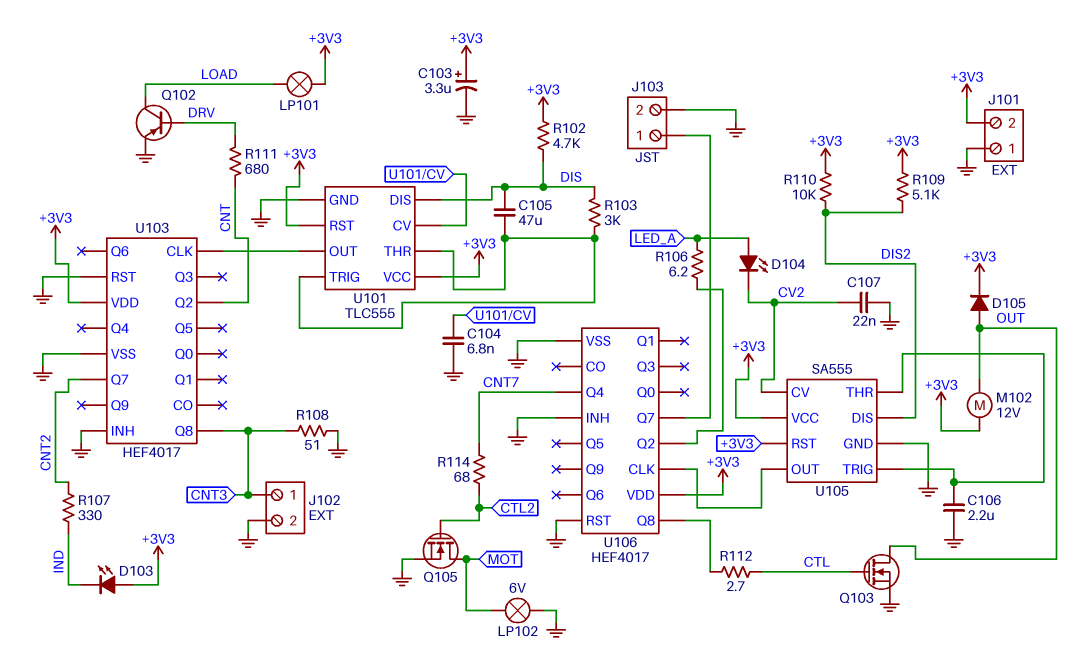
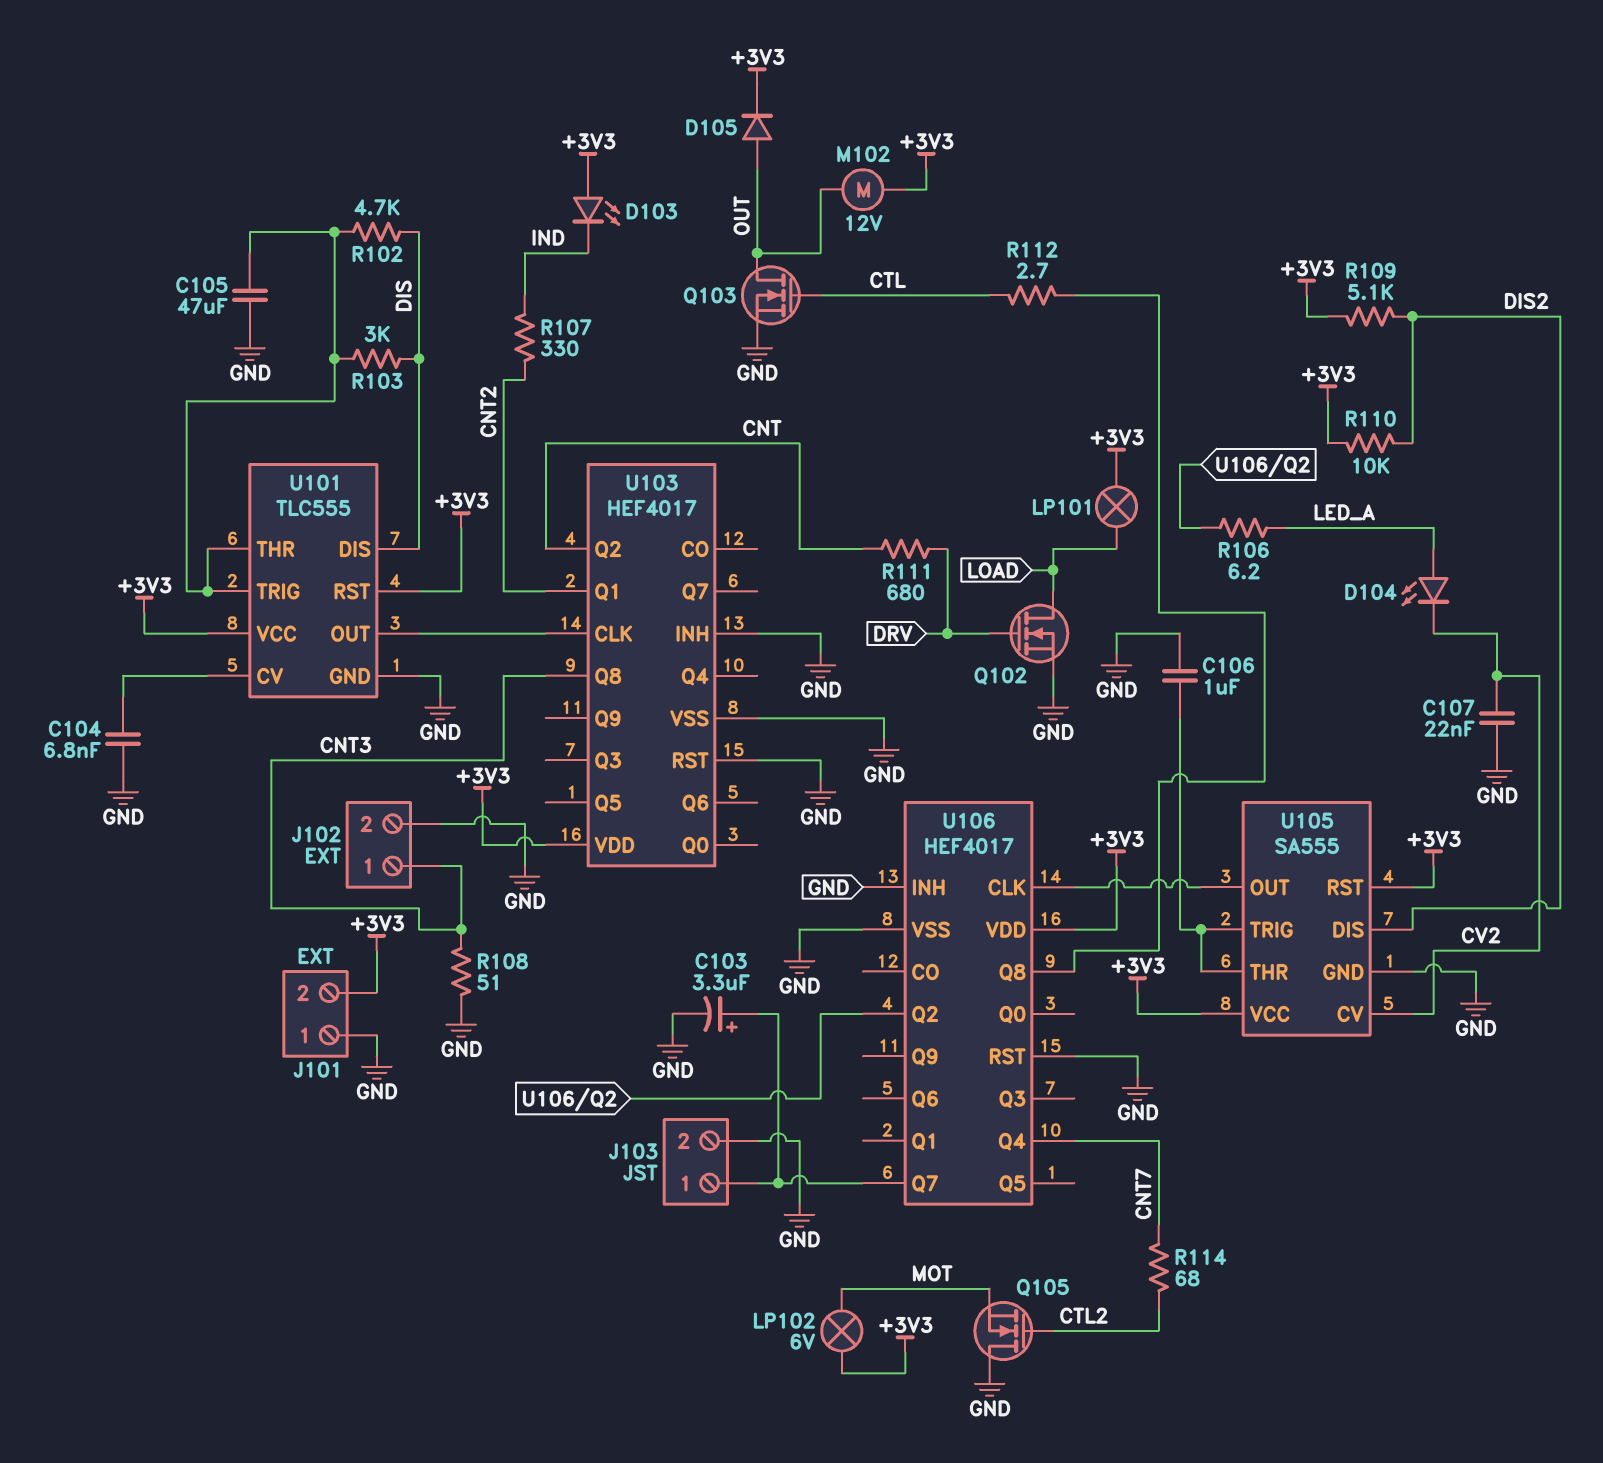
C103: 3.3uF (plus +3V3, minus GND) -> 3.3uF (plus J103/1, minus GND)
C105: 47uF (DIS, U101/THR) -> 47uF (GND, U101/THR)
C106: 2.2uF (GND, U105/THR) -> 1uF (GND, U105/THR)
LP102: lamp 6V (GND, MOT) -> lamp 6V (+3V3, MOT)
Q102: PNP (B DRV, C LOAD, E GND) -> NMOS (G DRV, D LOAD, S GND)
Q105: NMOS (G CTL2, D MOT, S GND) -> NMOS (G CTL2, D GND, S MOT)
R102: 4.7k (+3V3, DIS) -> 4.7k (DIS, U101/THR)
U103 pin Q1: none -> CNT2
U103 pin Q7: CNT2 -> none

